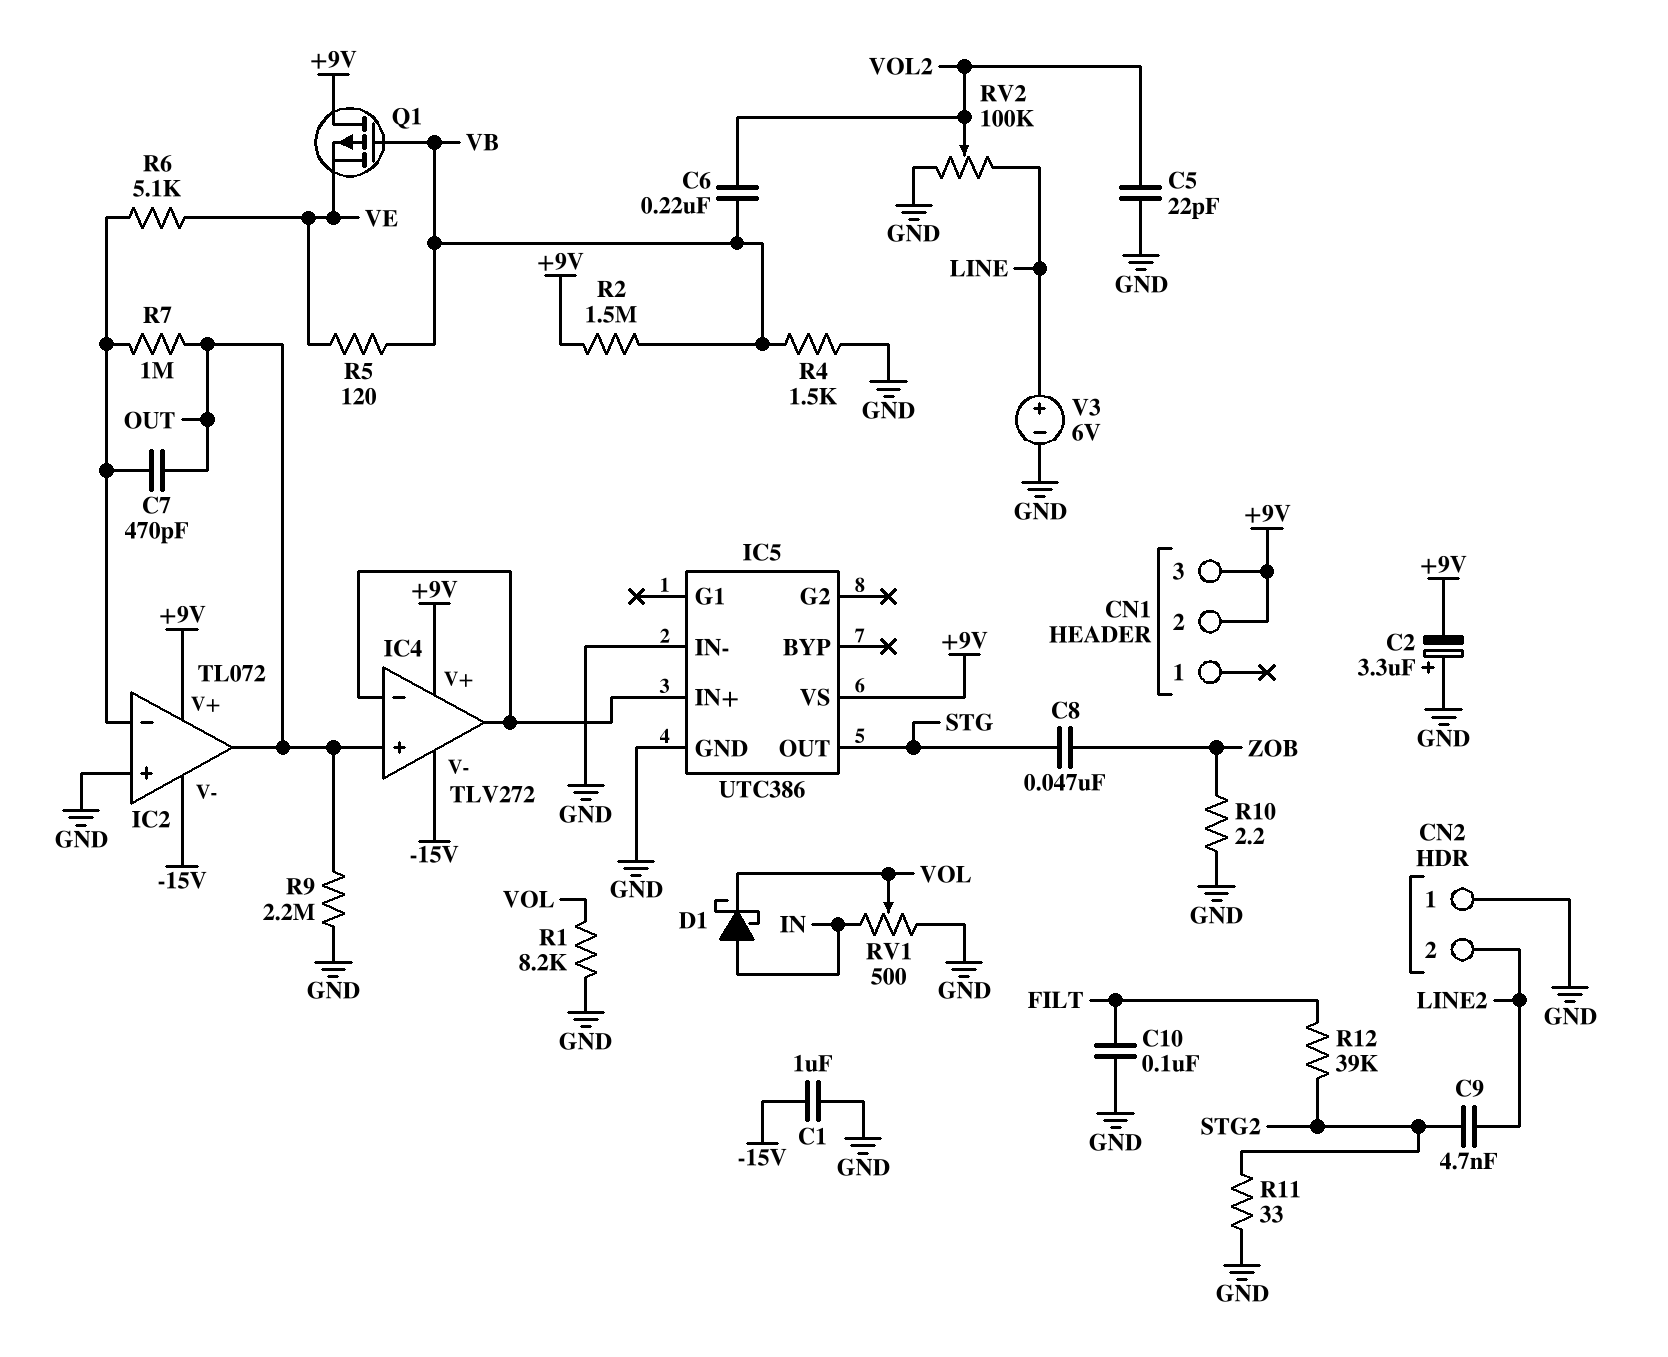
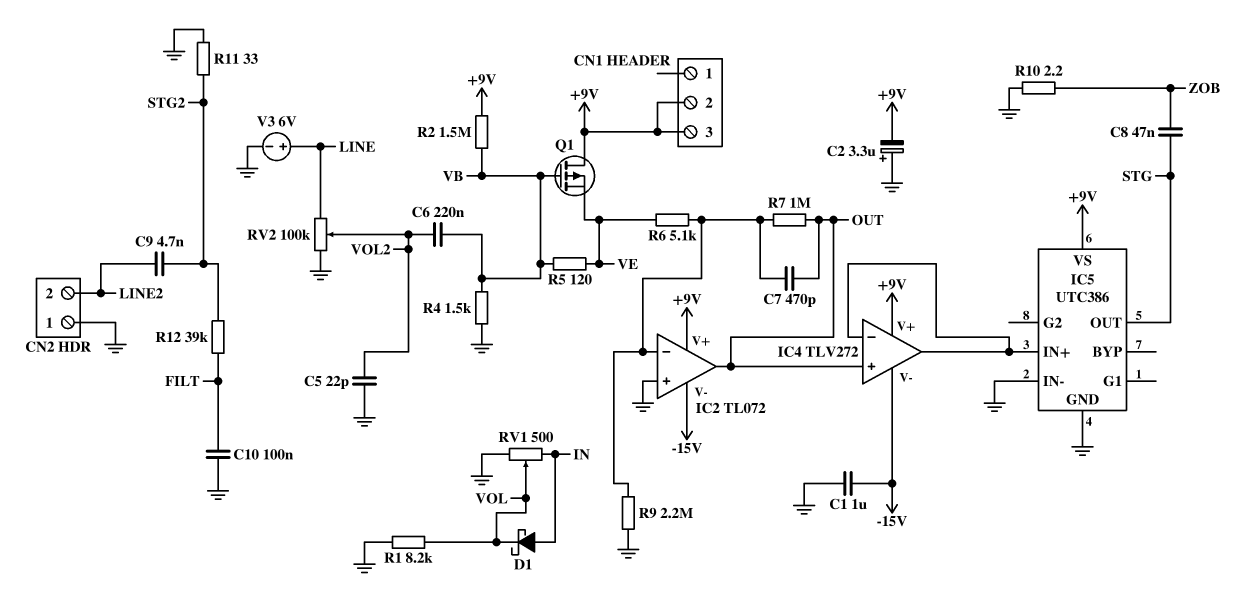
R9: 2.2M (GND, OUT) -> 2.2M (GND, IC2/in-)

